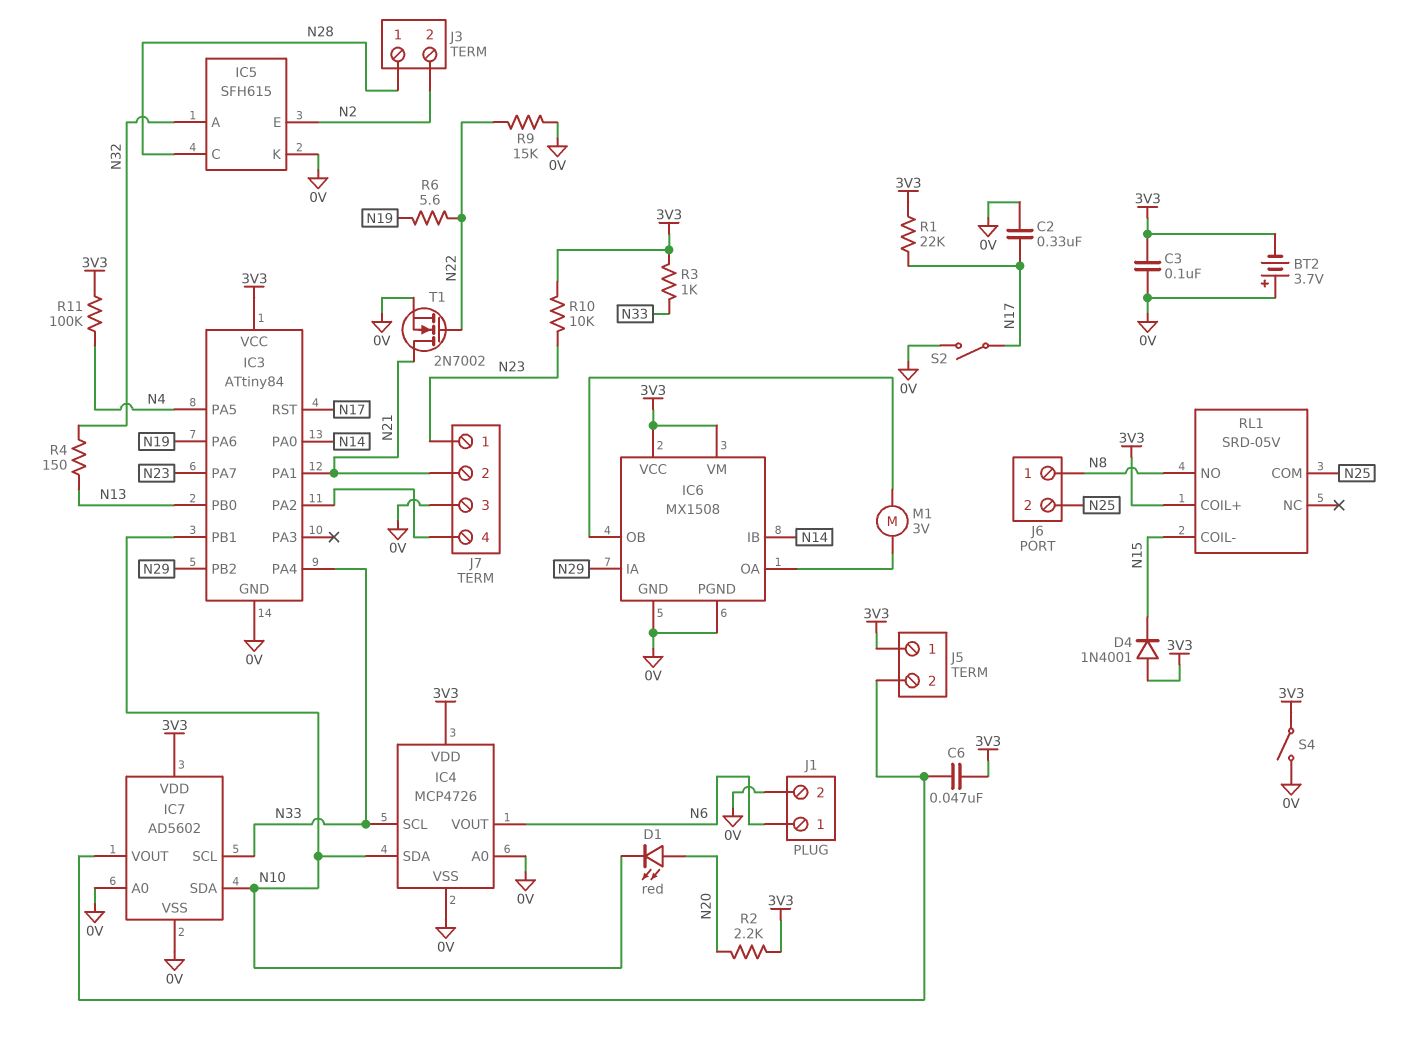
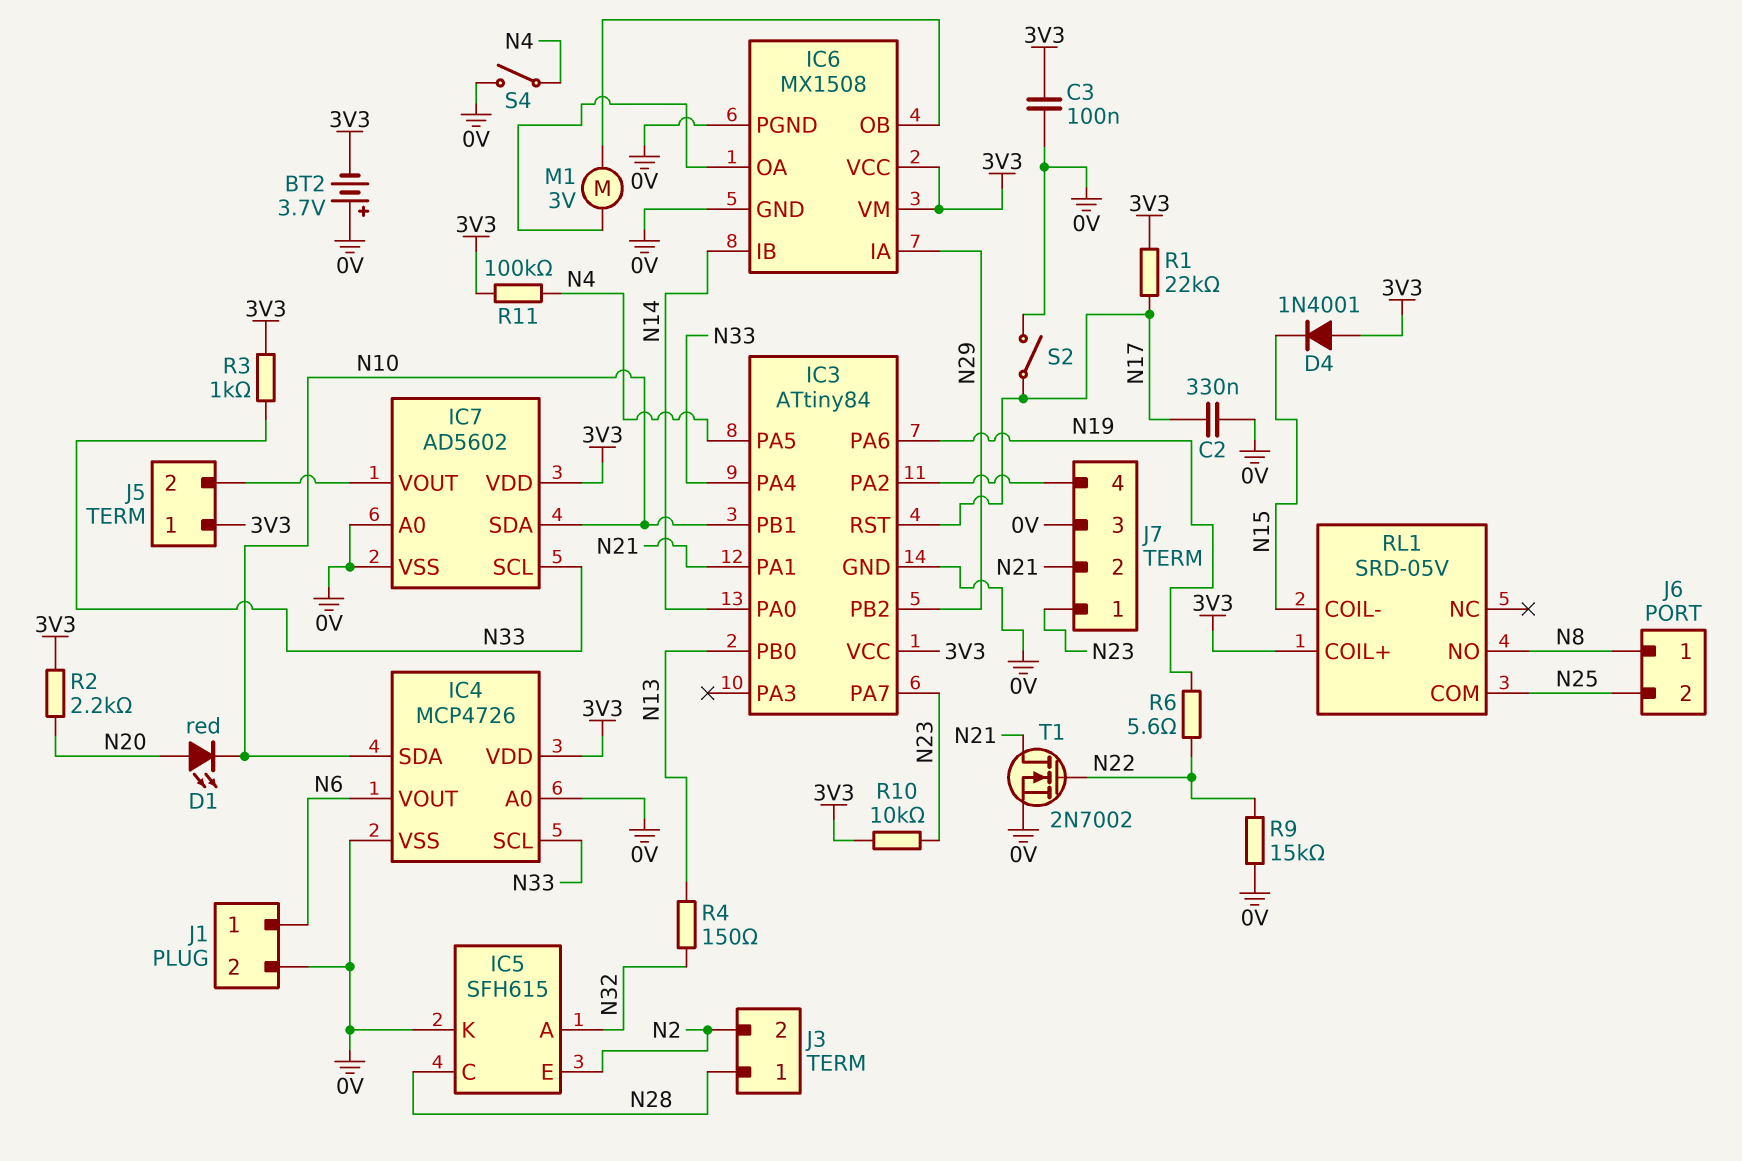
C6: 47nF (3V3, IC7/VOUT) -> none
S4: switch (0V, 3V3) -> switch (0V, N4)

